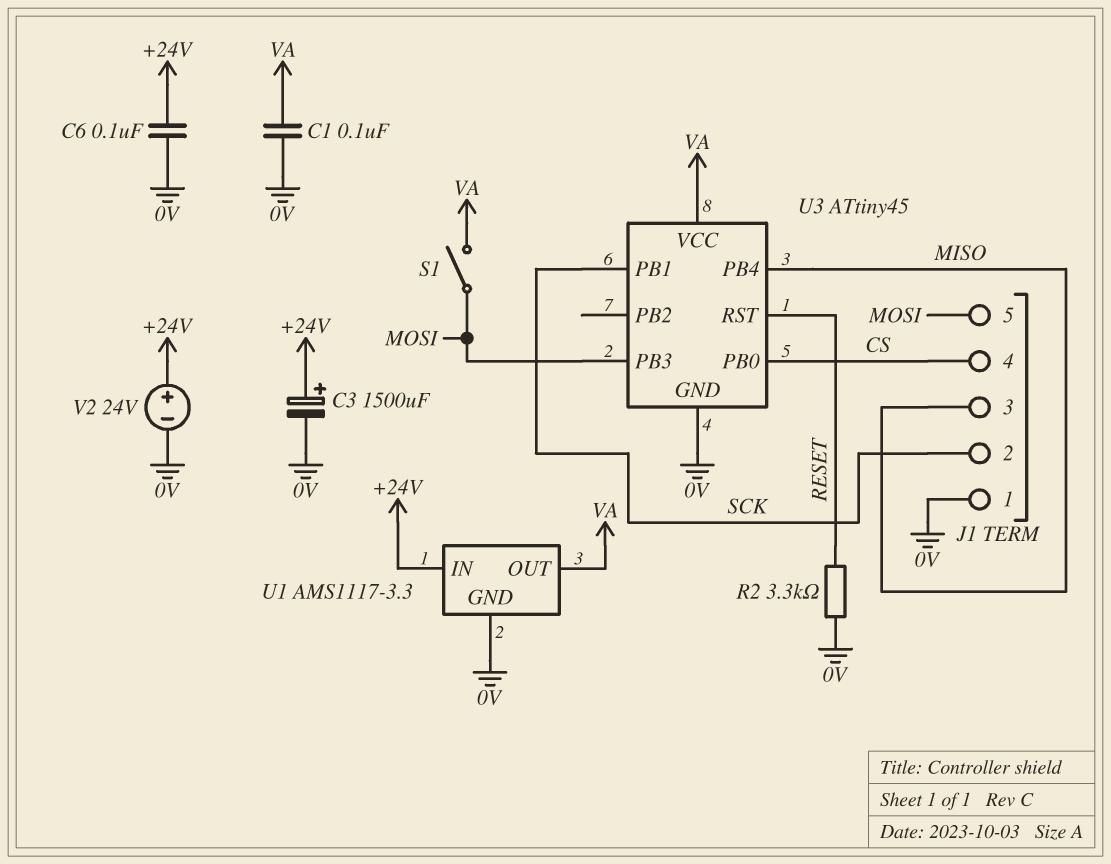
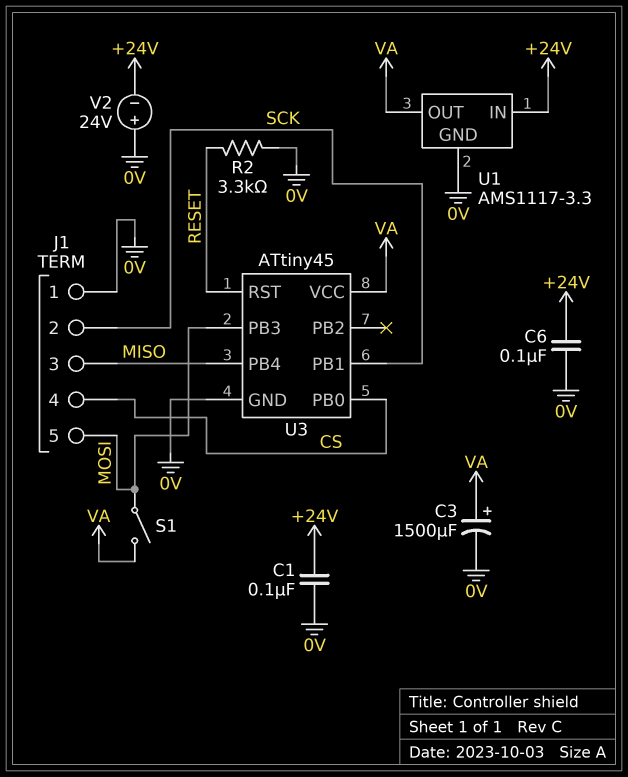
C1: 100nF (0V, VA) -> 100nF (+24V, 0V)
C3: 1500uF (plus +24V, minus 0V) -> 1500uF (plus VA, minus 0V)
V2: 24V (plus +24V, minus 0V) -> 24V (plus 0V, minus +24V)

